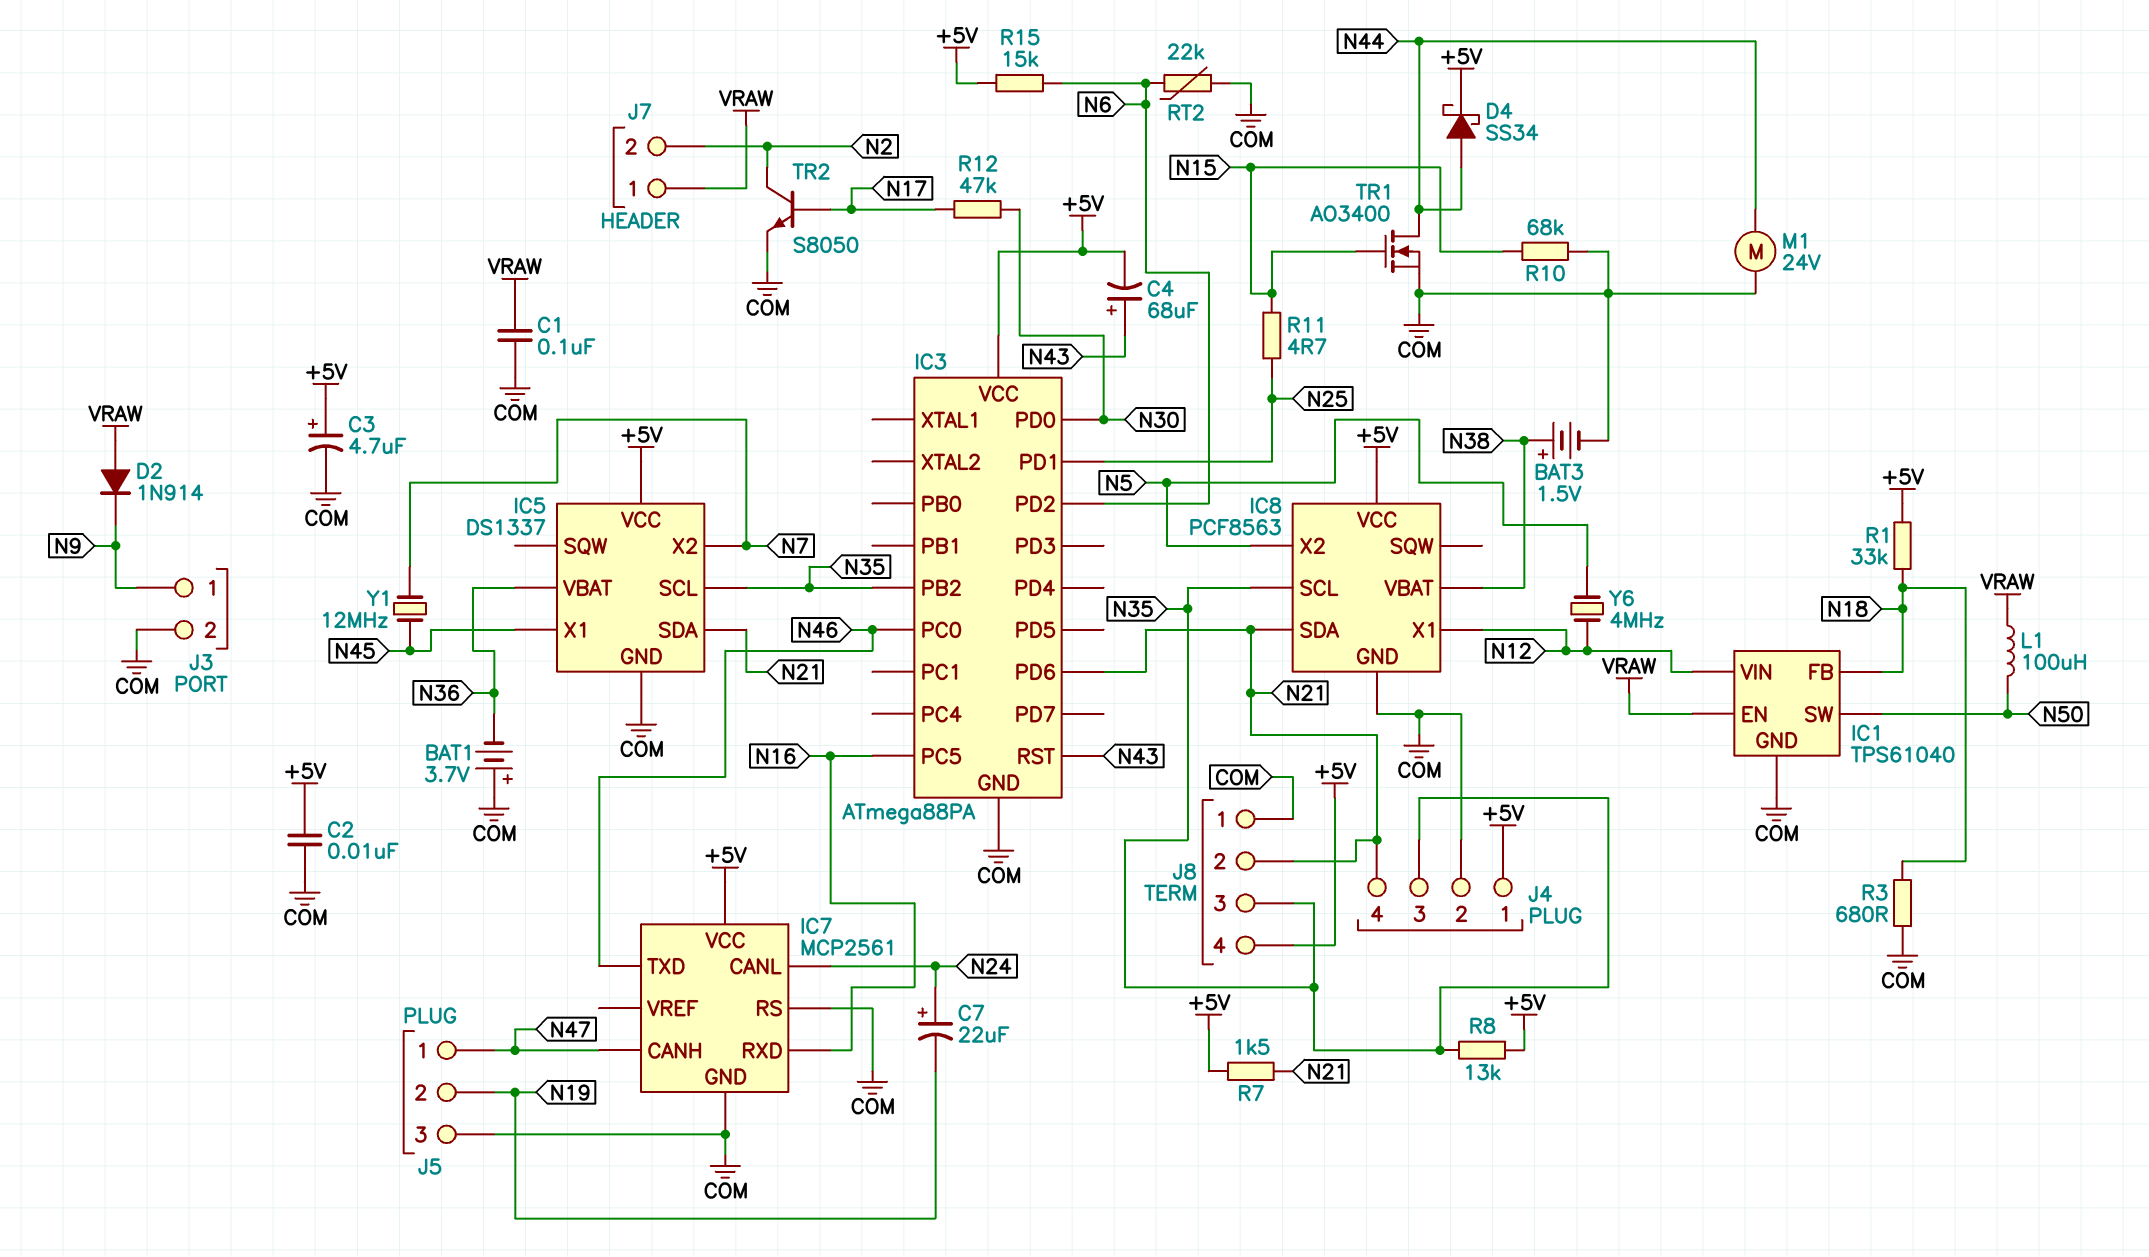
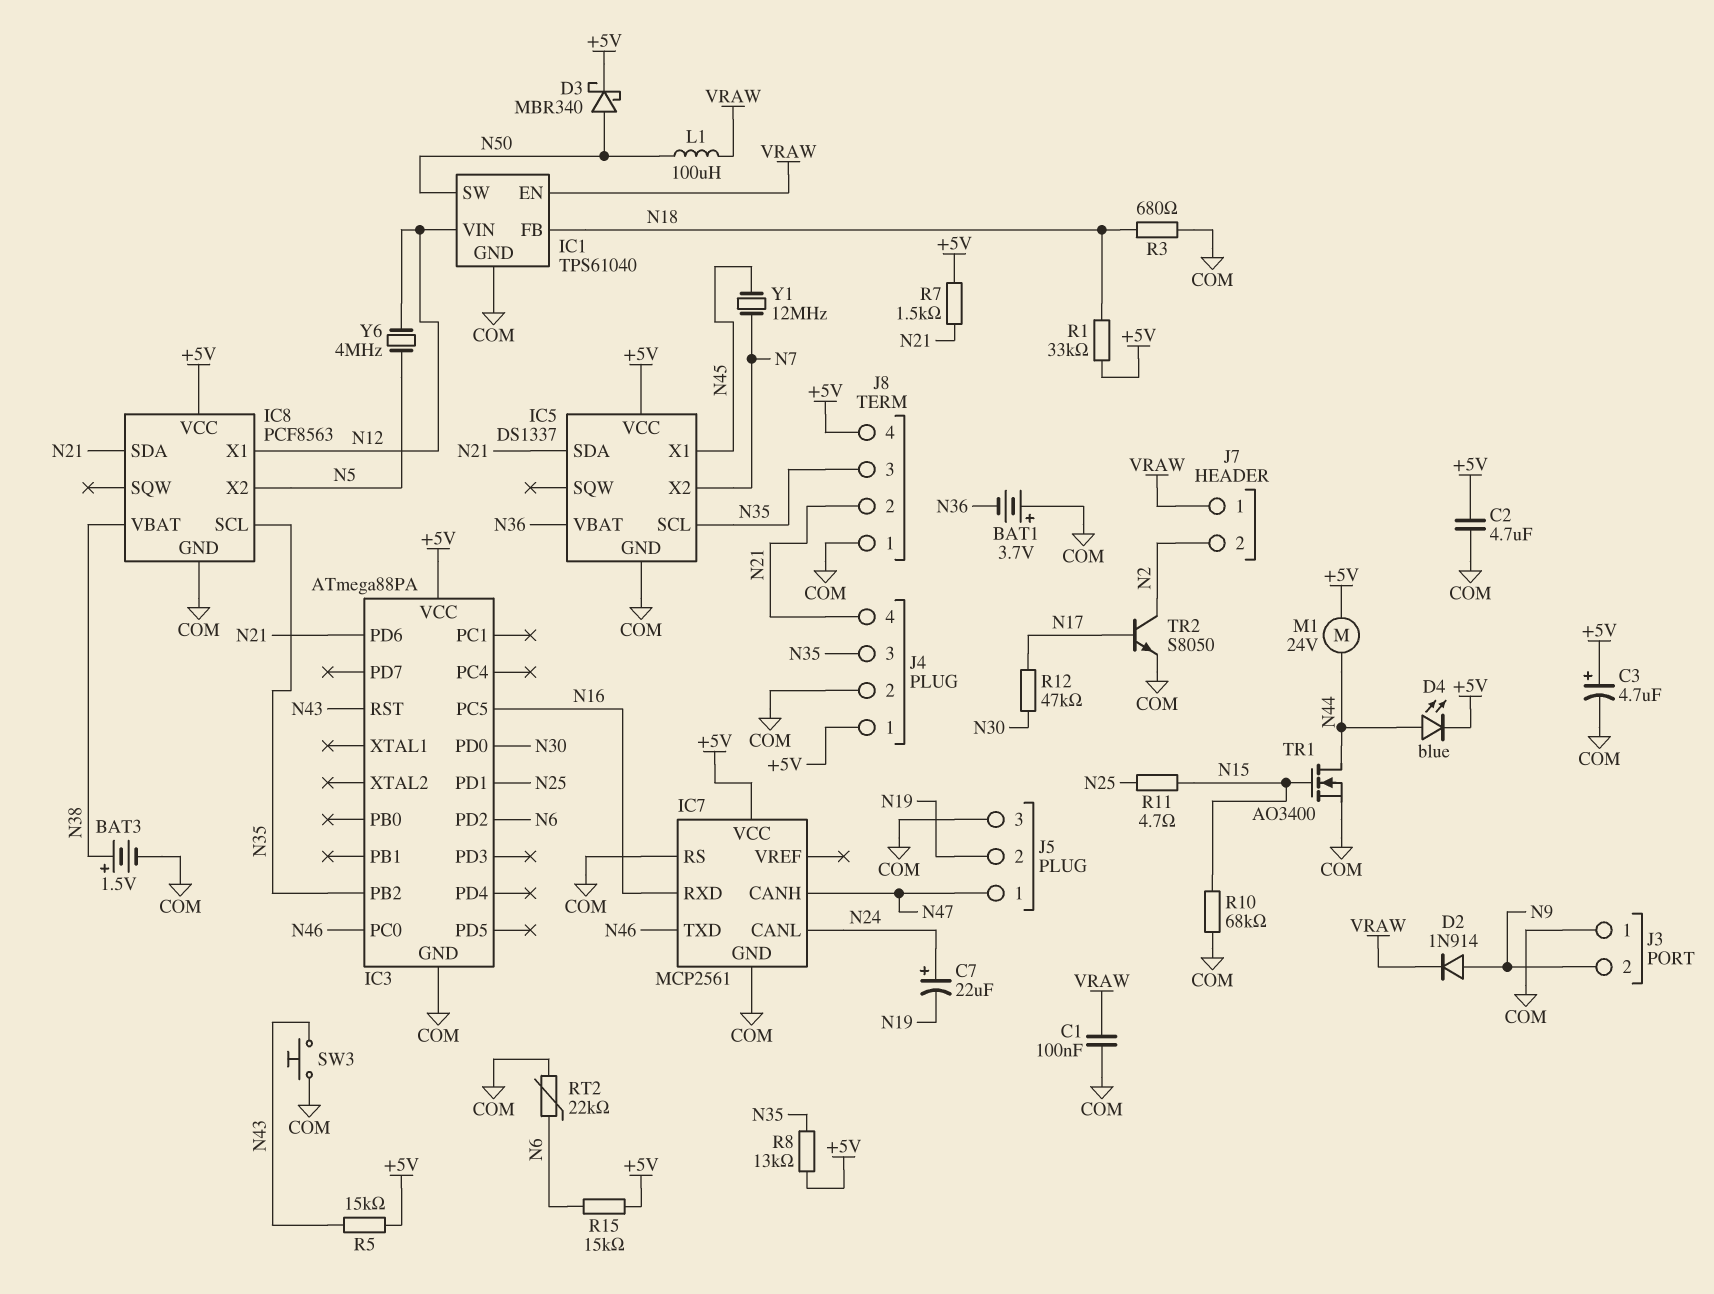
C2: 10nF (+5V, COM) -> 4.7uF (+5V, COM)
C4: 68uF (plus N43, minus +5V) -> none
D2: diode 1N914 (A VRAW, K N9) -> diode 1N914 (A N9, K VRAW)
D3: none -> schottky MBR340 (A N50, K +5V)
D4: schottky SS34 (A N44, K +5V) -> LED blue (A N44, K +5V)
J3 pin 1: N9 -> COM
J3 pin 2: COM -> N9
M1: motor 24V (COM, N44) -> motor 24V (+5V, N44)
R5: none -> 15k (+5V, N43)
SW3: none -> button (COM, N43)

